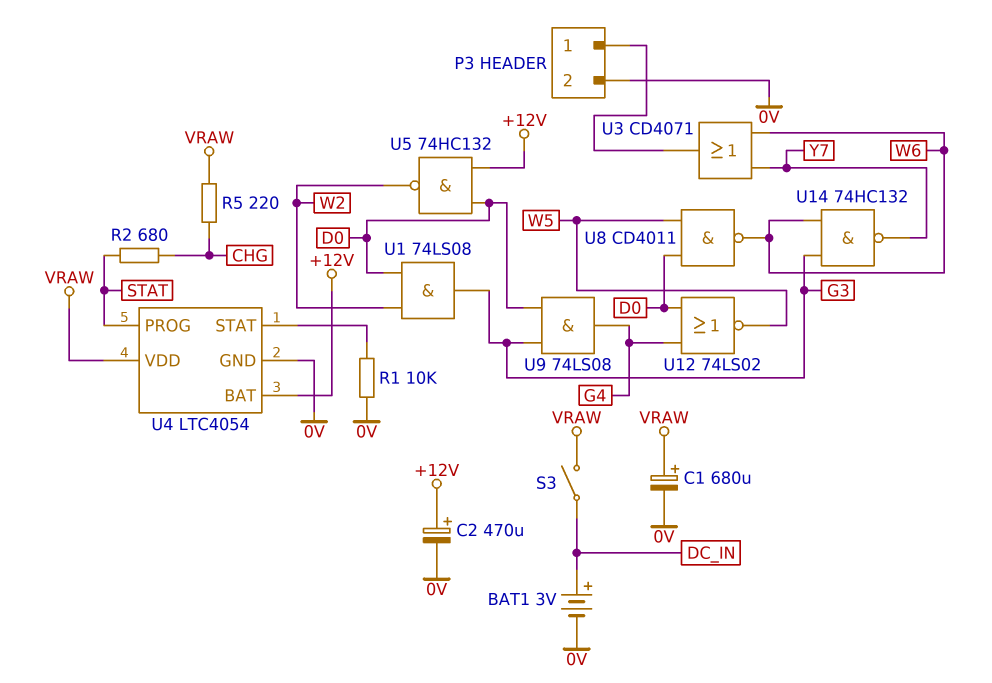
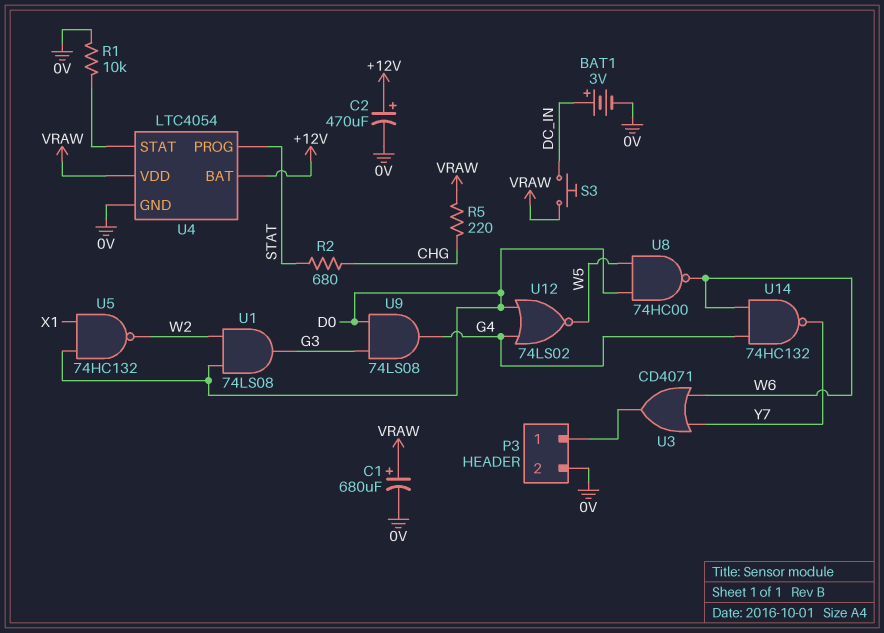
S3: switch (DC_IN, VRAW) -> button (DC_IN, VRAW)
U5: NAND 74HC132 (in +12V, in D0, out W2) -> NAND 74HC132 (in D0, in X1, out W2)
U8: NAND CD4011 (in D0, in W5, out W6) -> NAND 74HC00 (in D0, in W5, out W6)
U14: NAND 74HC132 (in G3, in W6, out Y7) -> NAND 74HC132 (in G4, in W6, out Y7)

